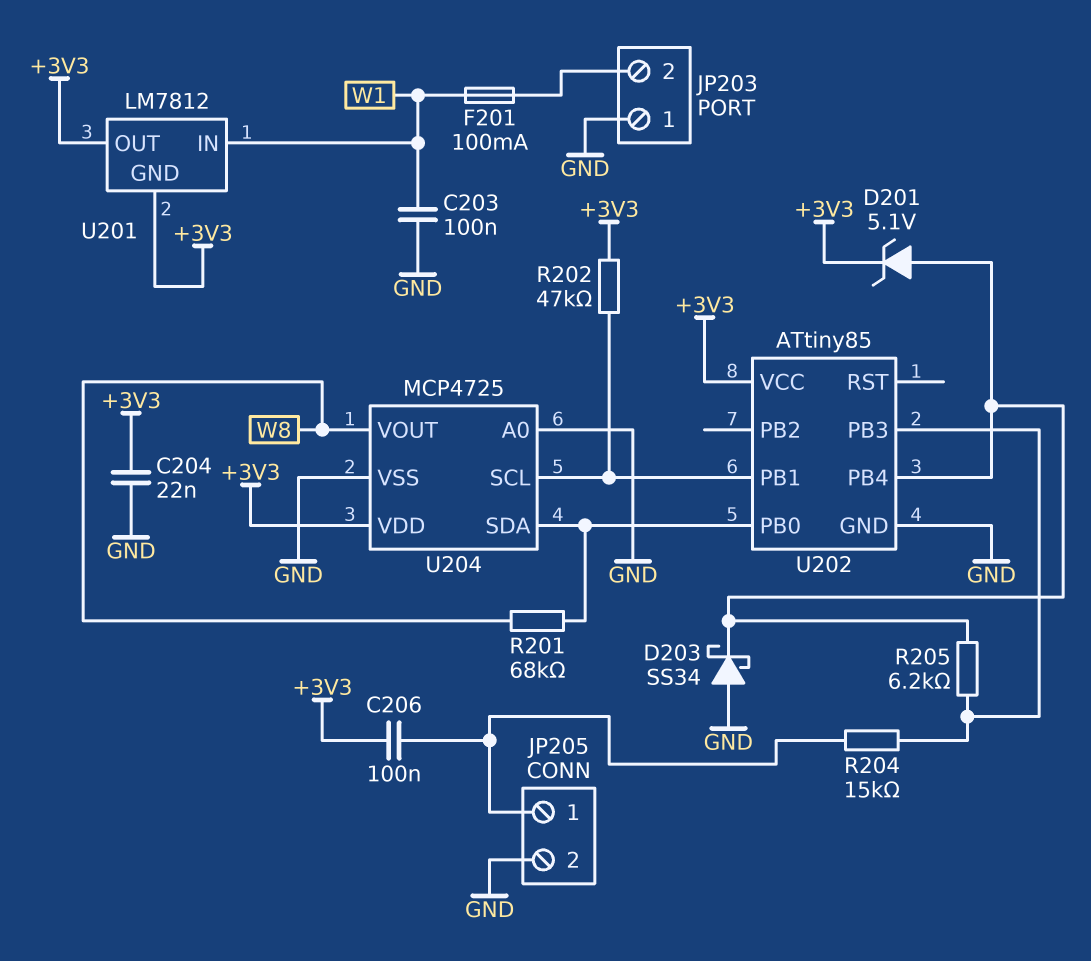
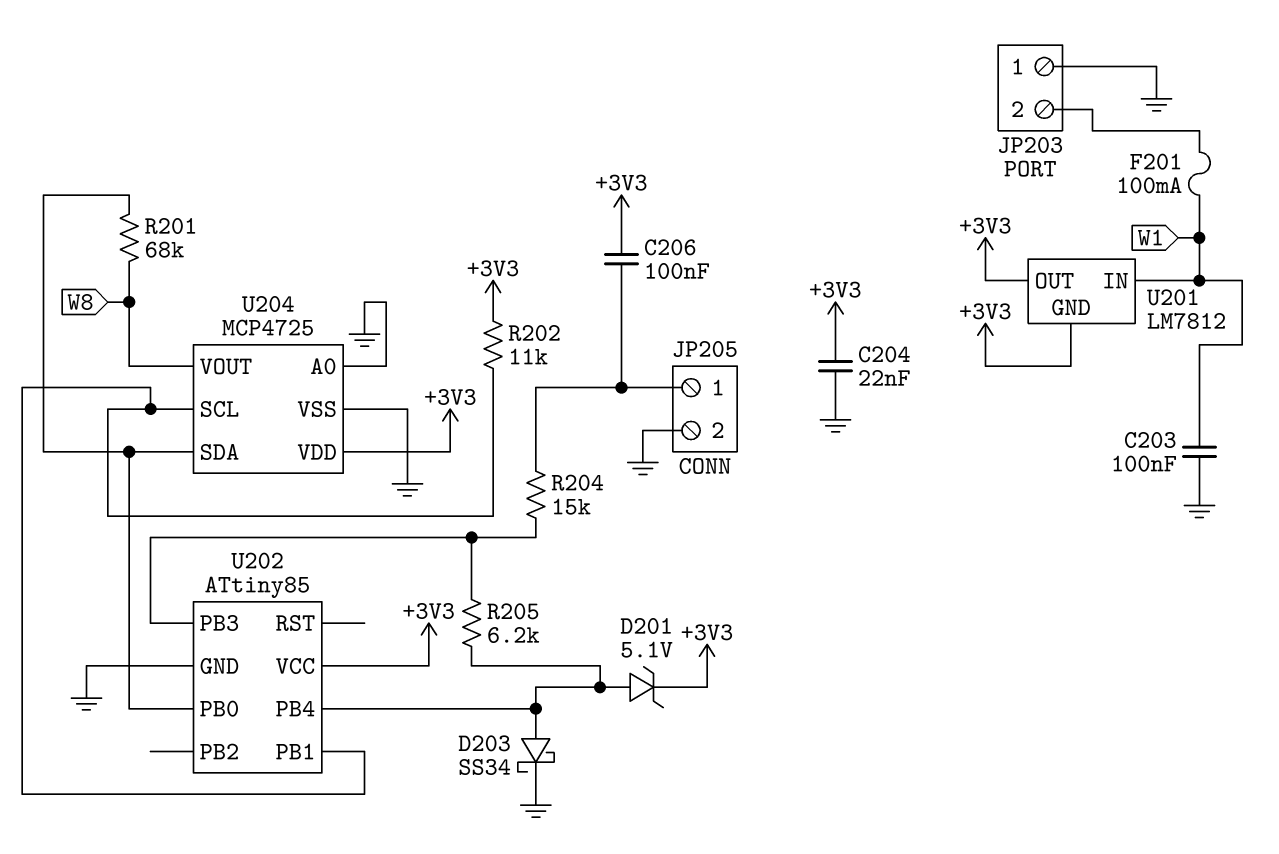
D203: schottky SS34 (A GND, K U202/PB4) -> schottky SS34 (A U202/PB4, K GND)
R202: 47k (+3V3, U202/PB1) -> 11k (+3V3, U202/PB1)

